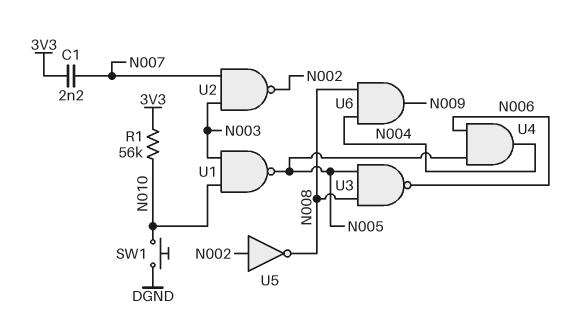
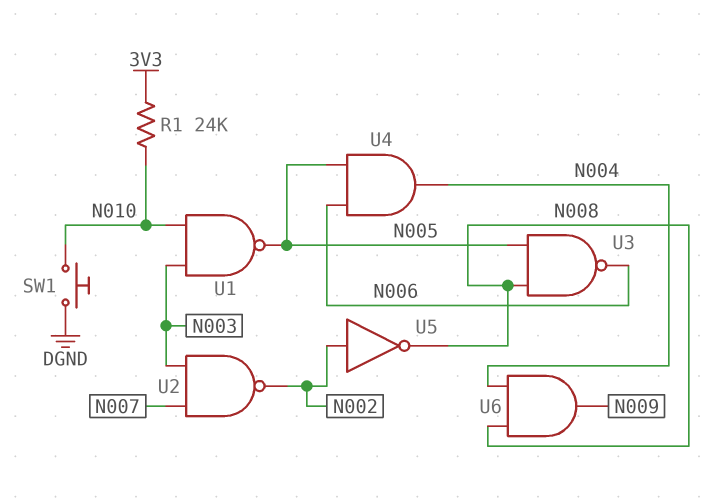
C1: 2.2nF (3V3, N007) -> none
R1: 56k (3V3, N010) -> 24k (3V3, N010)

